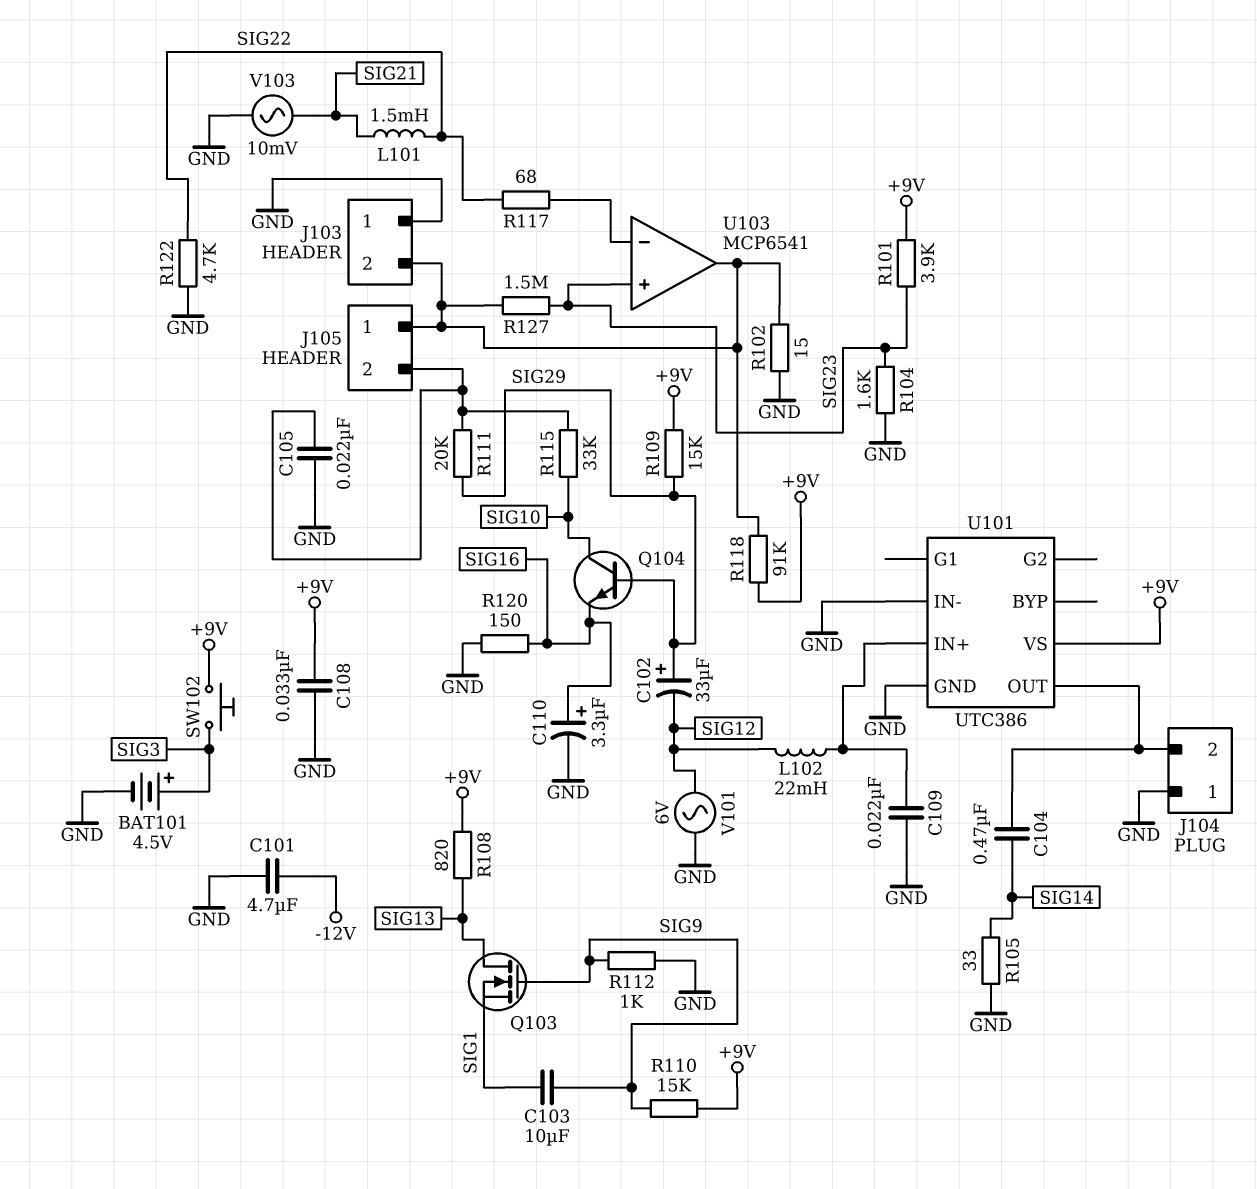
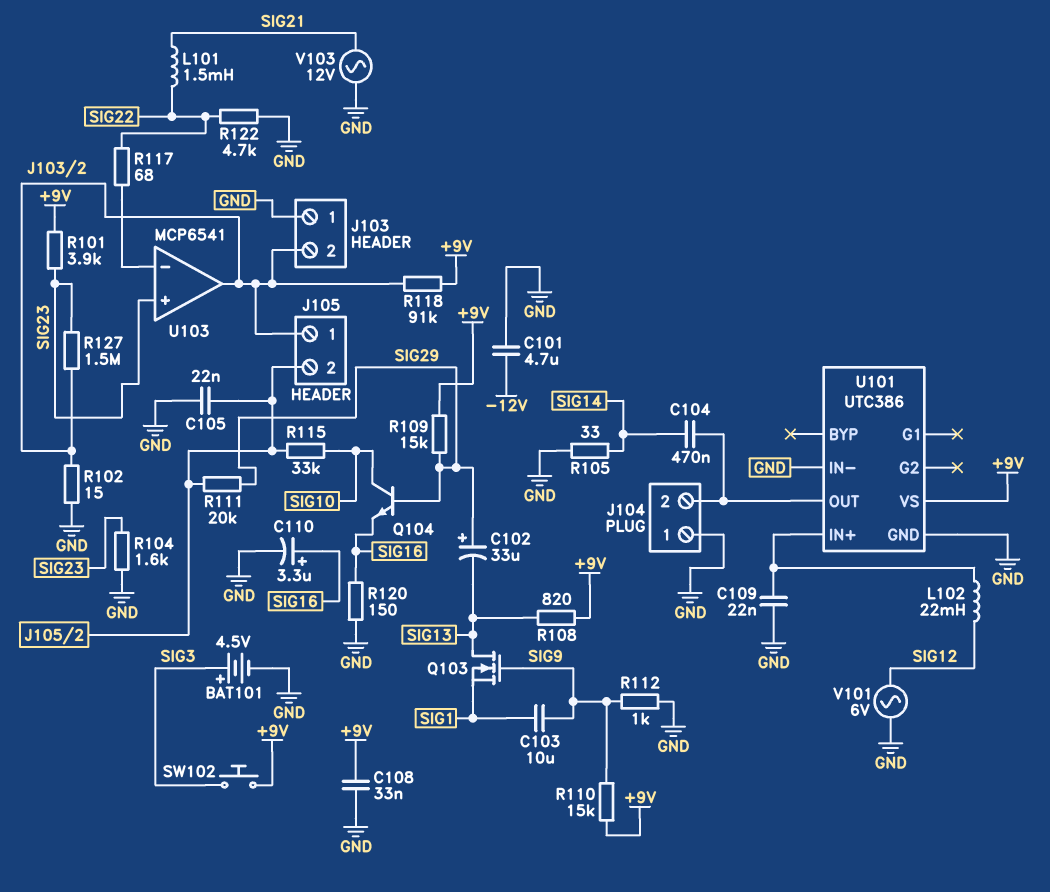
C102: 33uF (plus SIG29, minus SIG12) -> 33uF (plus SIG29, minus SIG13)
V103: AC 10mV (GND, SIG21) -> AC 12V (GND, SIG21)

